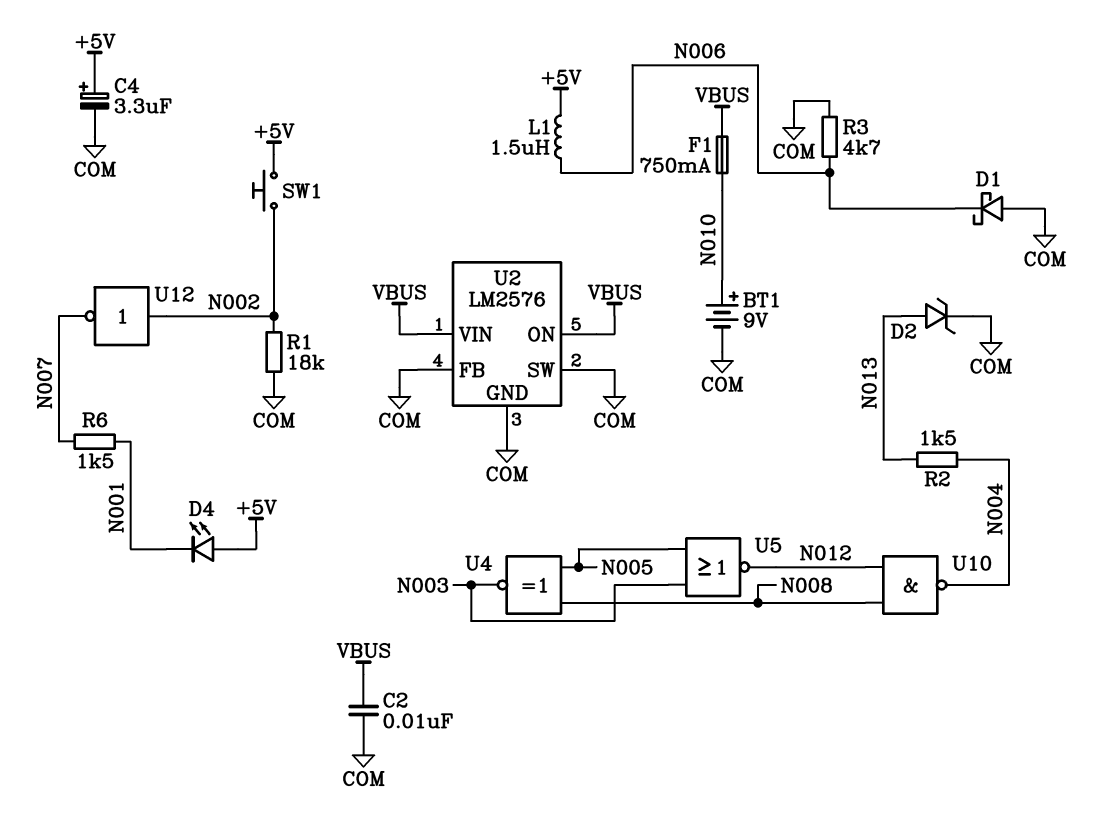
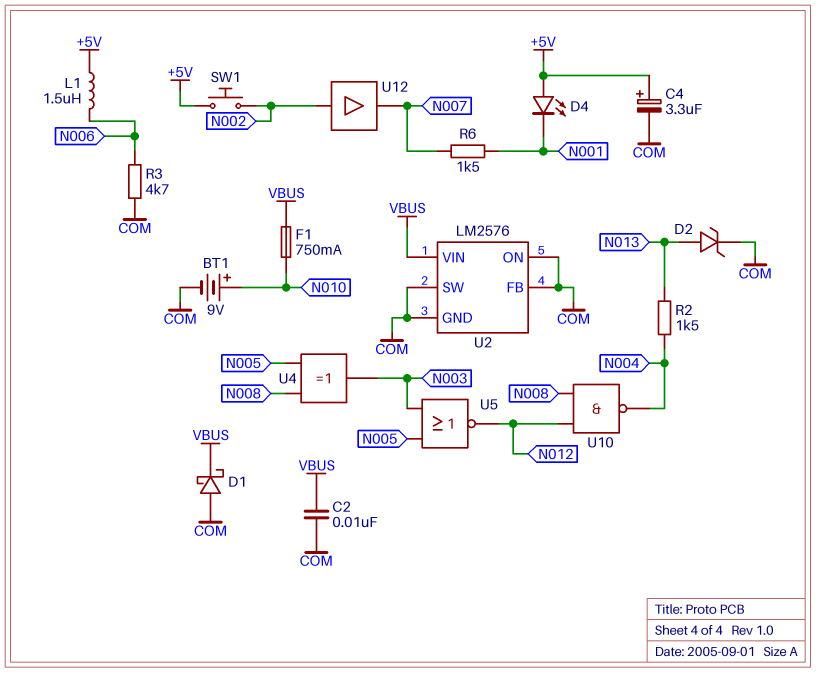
D1: schottky (A COM, K N006) -> schottky (A COM, K VBUS)
R1: 18k (COM, N002) -> none
U2 pin ON: VBUS -> COM
U4: XNOR (in N005, in N008, out N003) -> XOR (in N005, in N008, out N003)
U12: NOT (in N002, out N007) -> buffer (in N002, out N007)

